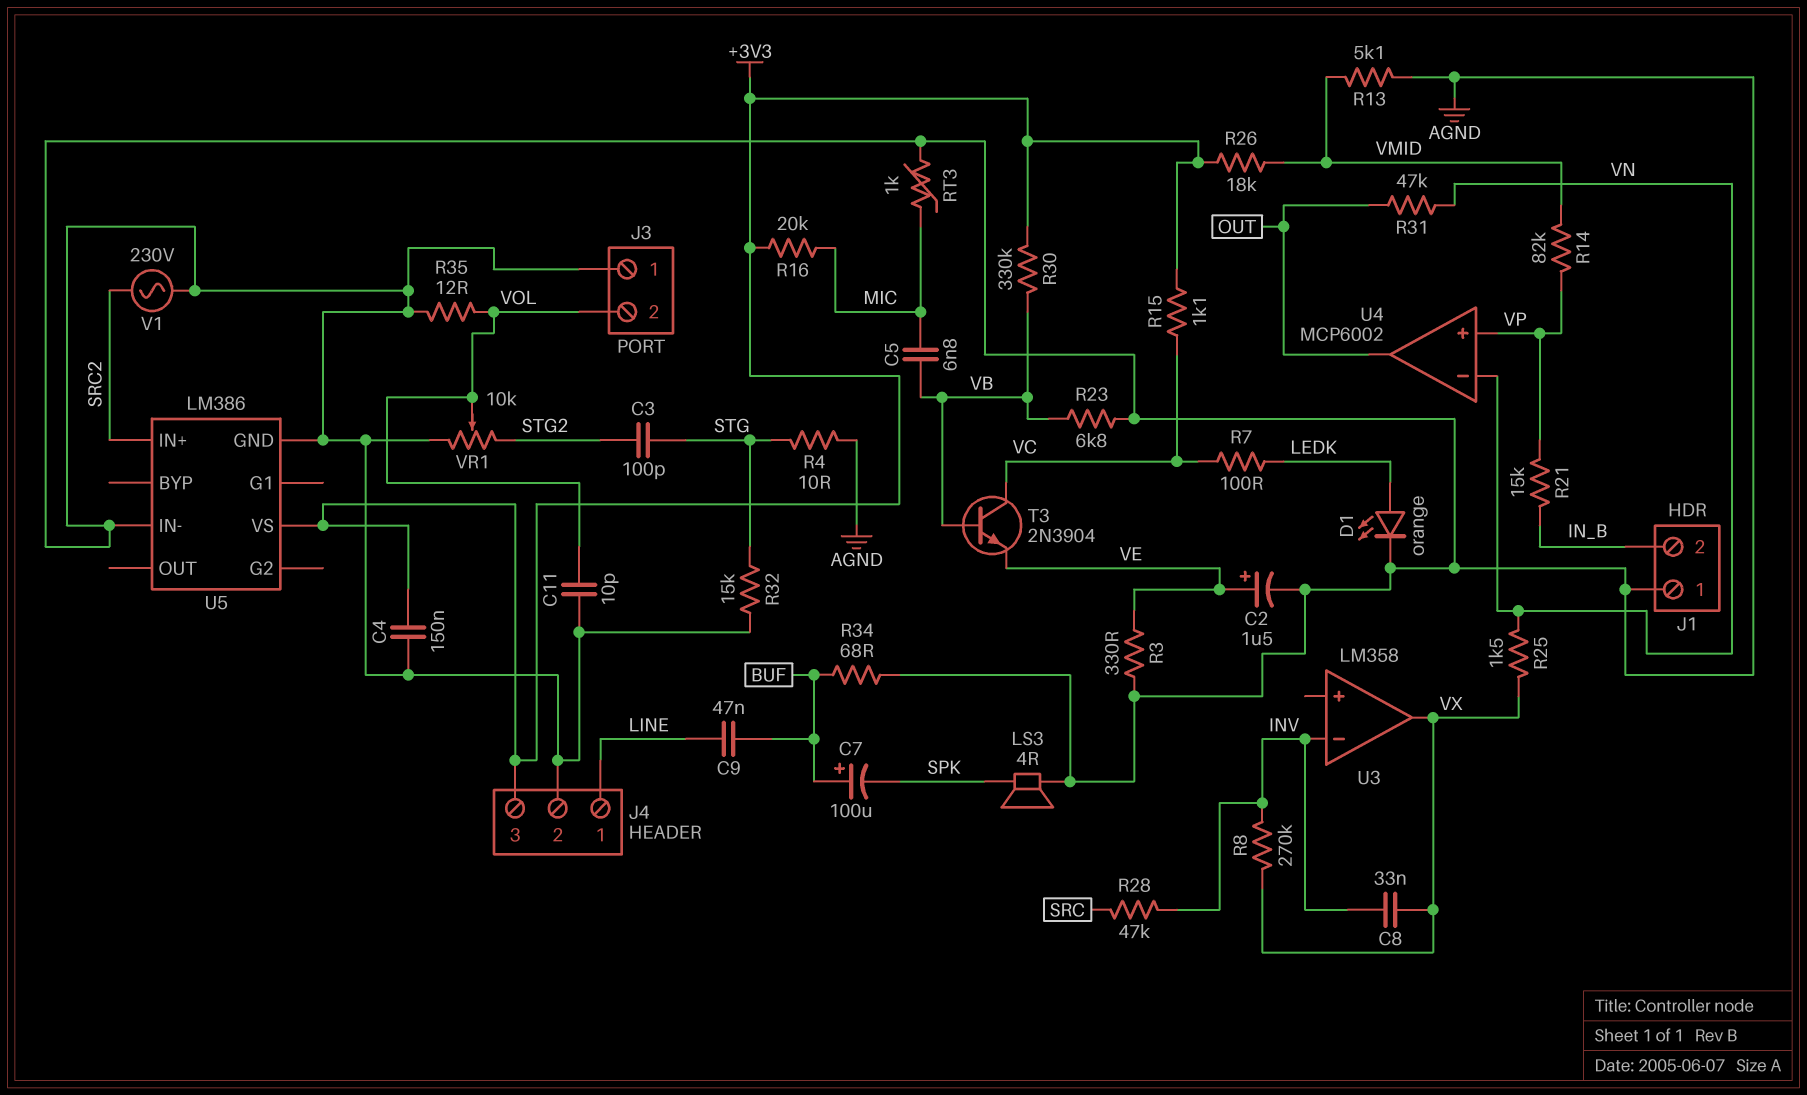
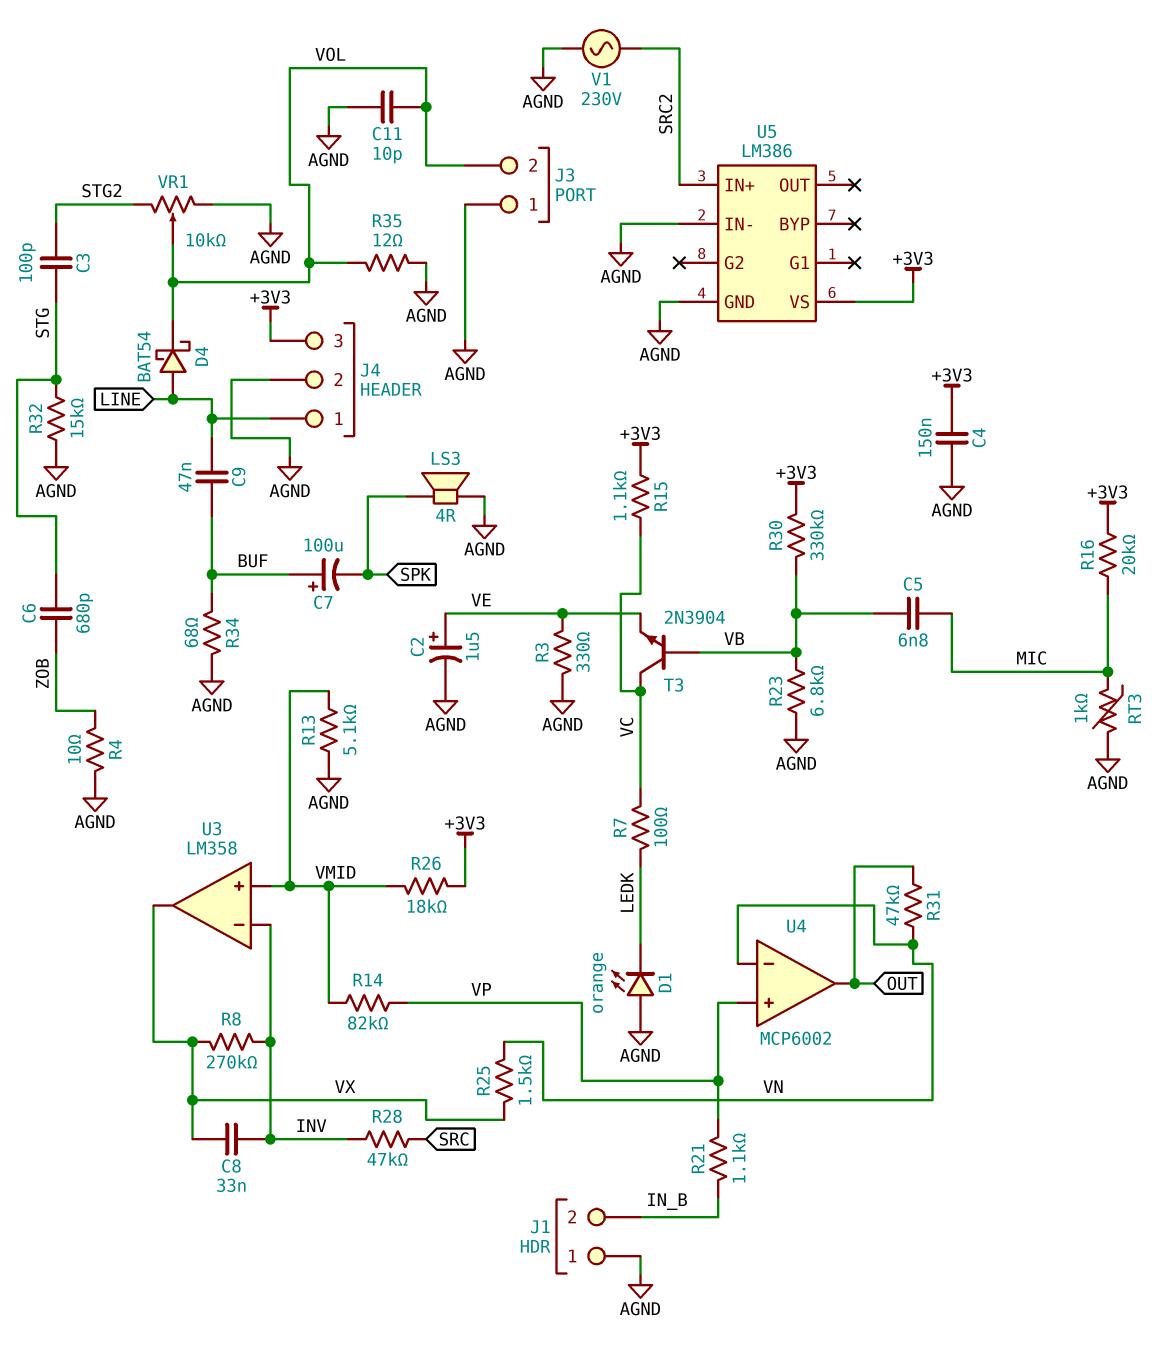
C6: none -> 680pF (STG, ZOB)
D1: LED orange (A LEDK, K AGND) -> LED orange (A AGND, K LEDK)
D4: none -> schottky BAT54 (A LINE, K VOL)
R4: 10 (AGND, STG) -> 10 (AGND, ZOB)
R21: 15k (IN_B, VP) -> 1.1k (IN_B, VP)
U3 pin in+: none -> VMID

